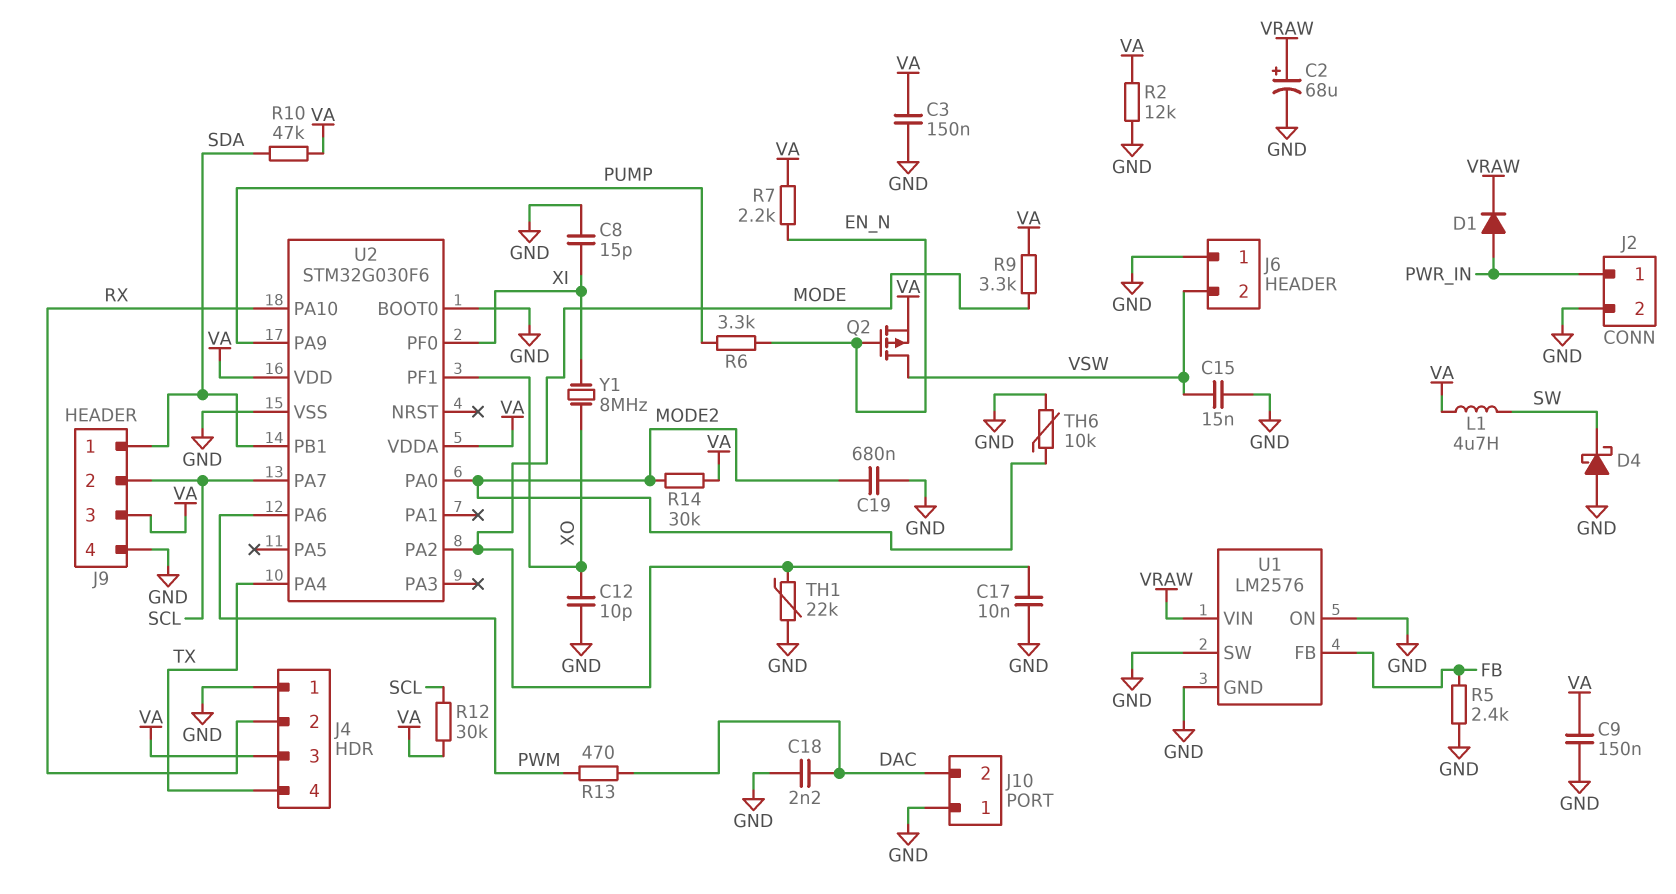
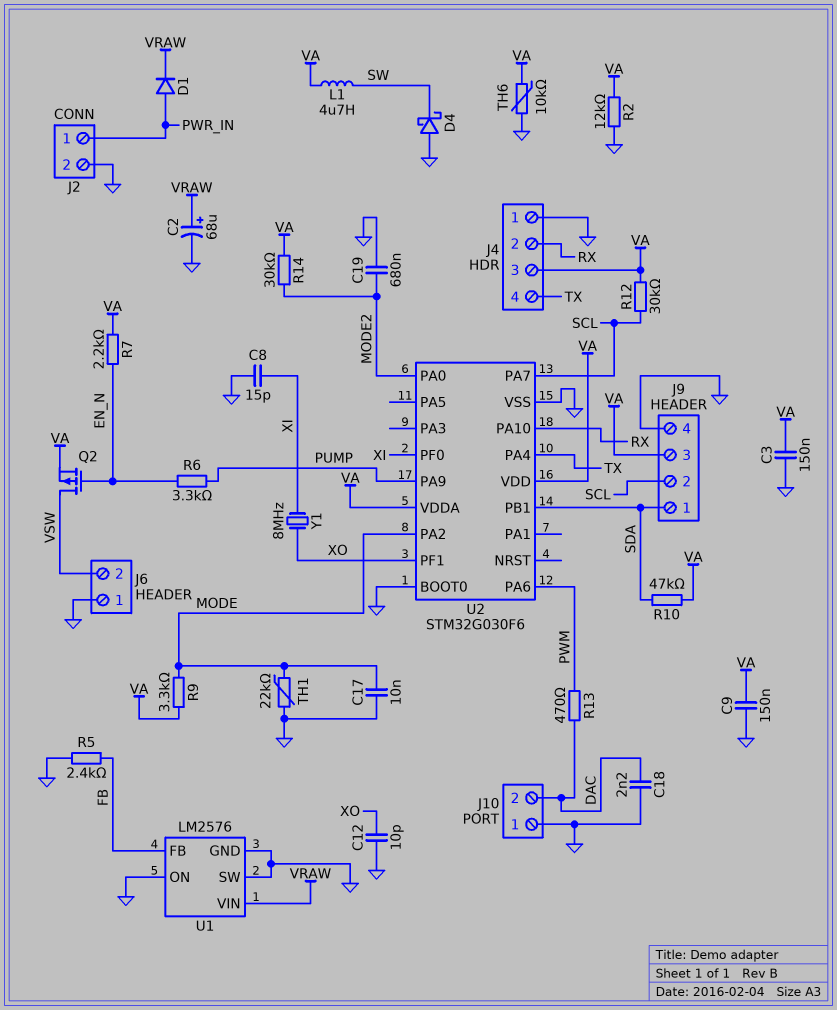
C15: 15nF (GND, VSW) -> none
TH6: 10k (GND, MODE2) -> 10k (GND, VA)

